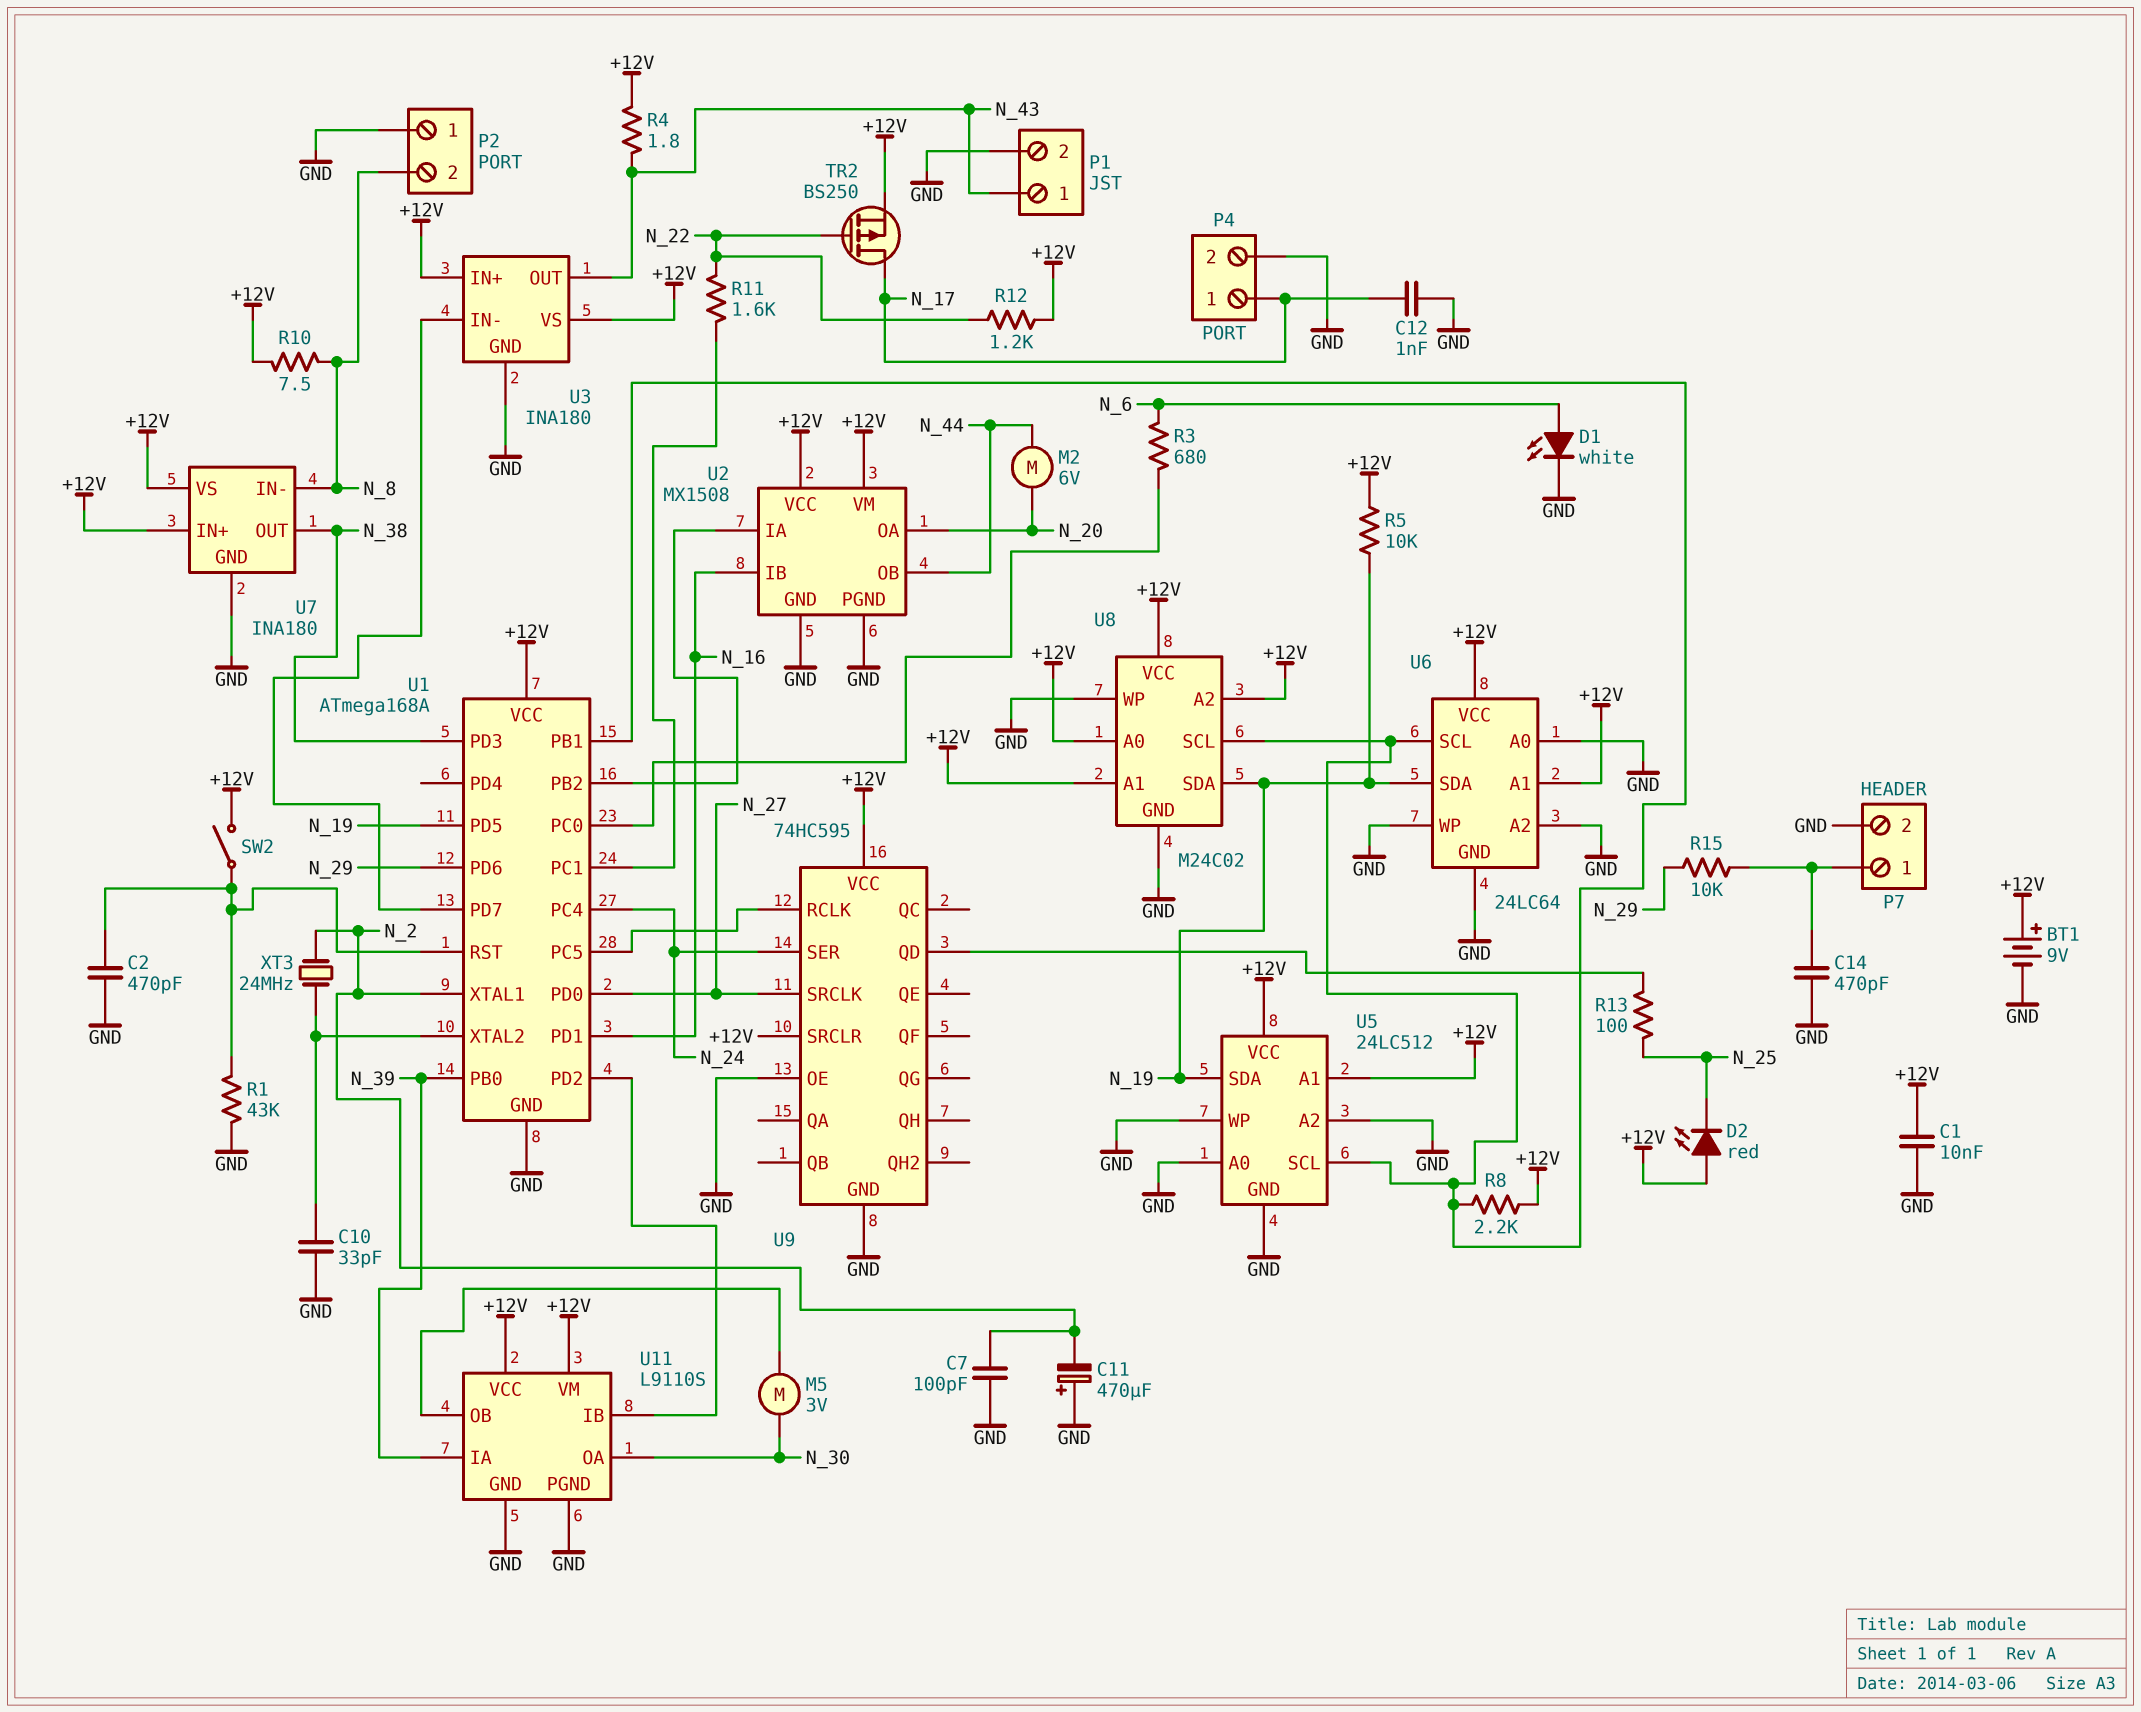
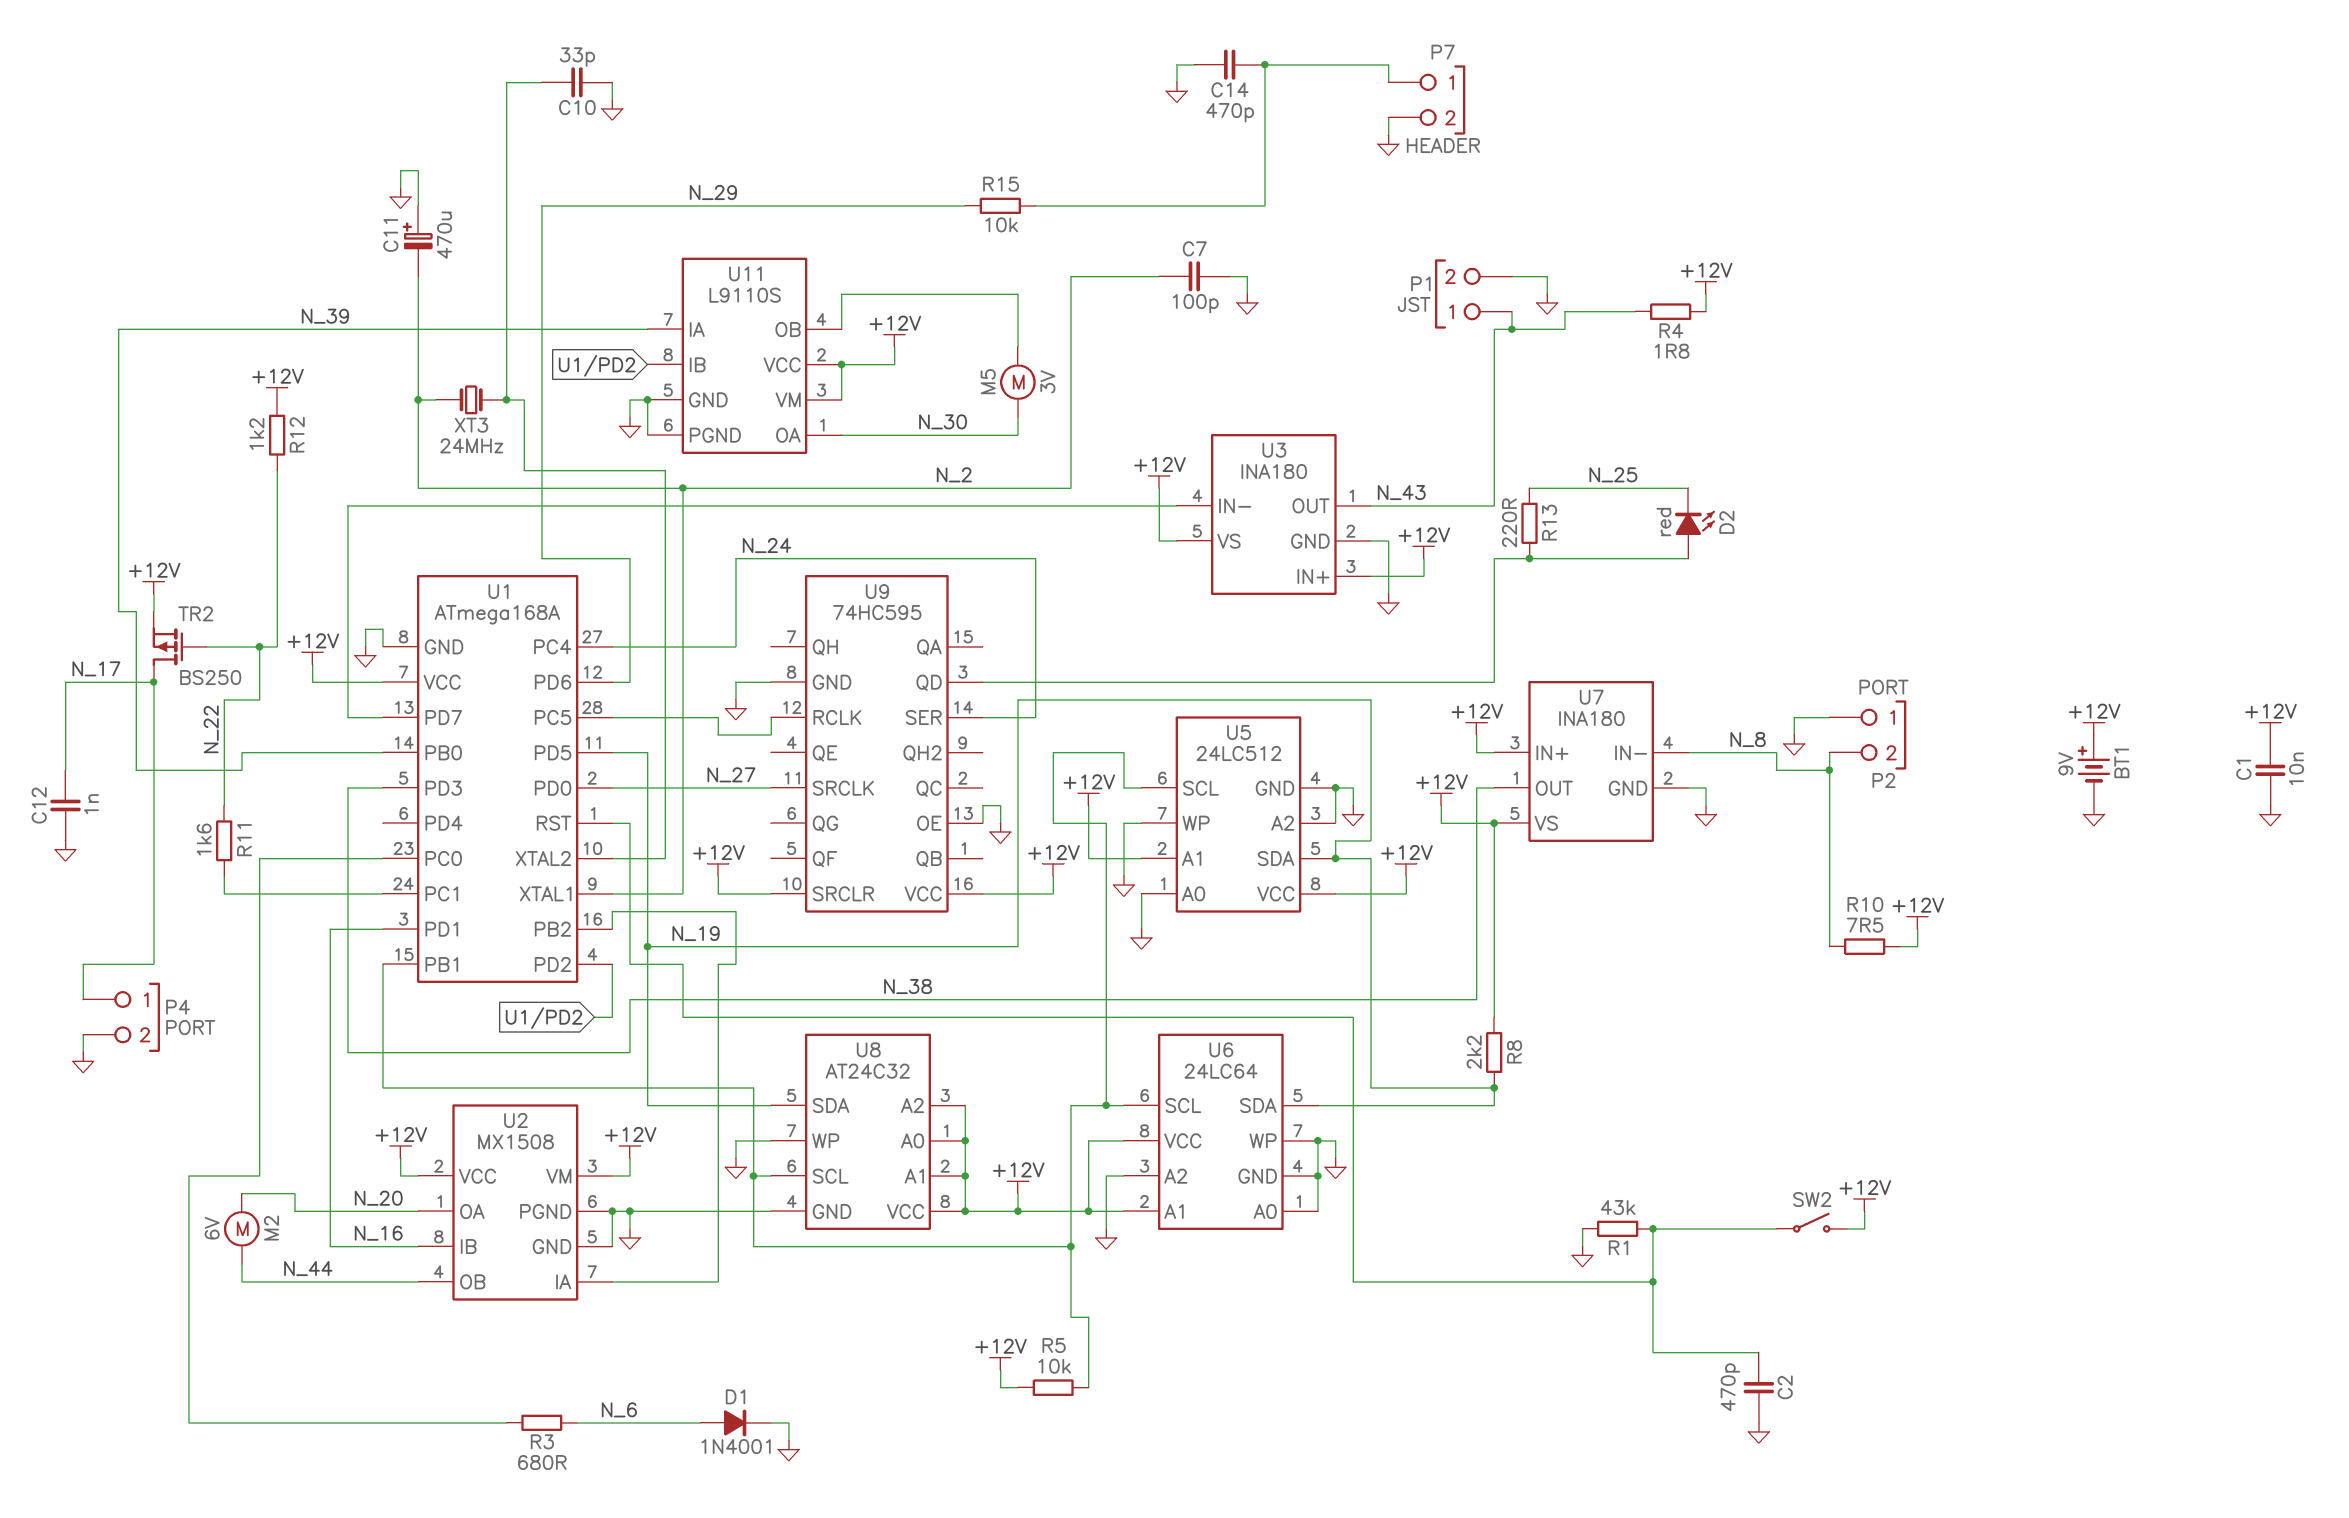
D1: LED white (A N_6, K GND) -> diode 1N4001 (A N_6, K GND)
D2: LED red (A +12V, K N_25) -> LED red (A U9/QD, K N_25)
R5: 10k (+12V, N_19) -> 10k (+12V, U1/PB1)
R8: 2.2k (+12V, U1/PB1) -> 2.2k (+12V, N_19)
R13: 100 (N_25, U9/QD) -> 220 (N_25, U9/QD)
U8: M24C02 -> AT24C32

